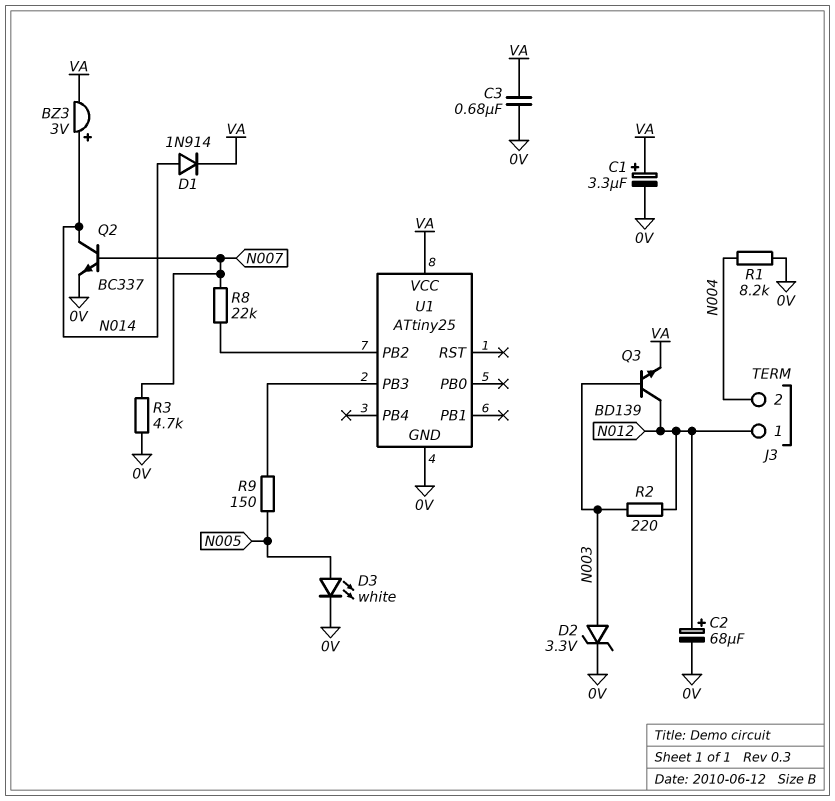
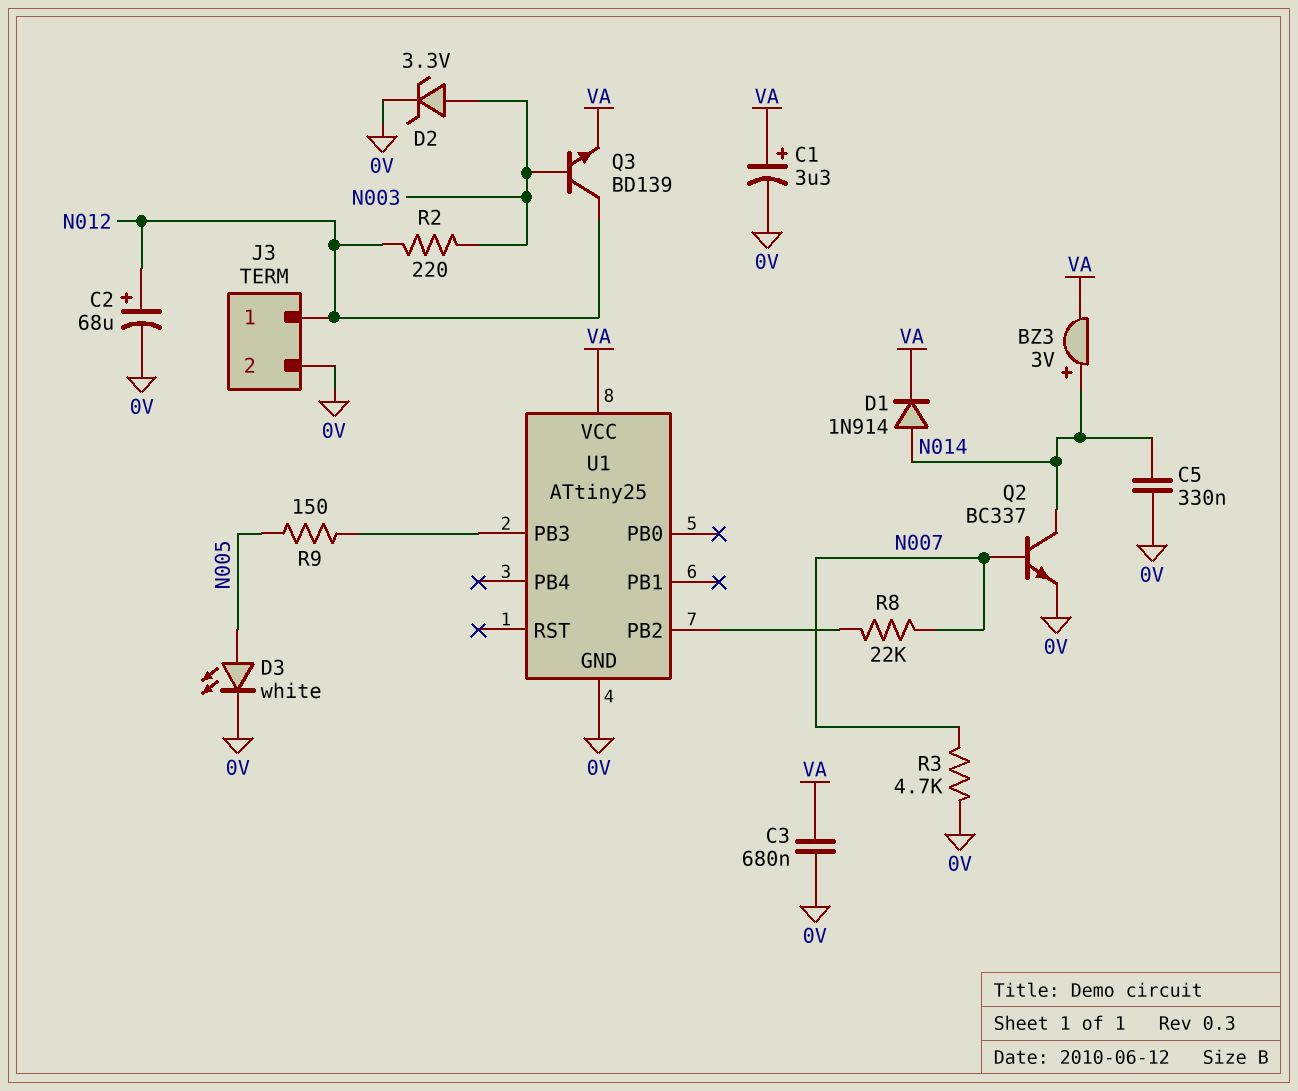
C5: none -> 330nF (0V, N014)
J3 pin 2: N004 -> 0V
R1: 8.2k (0V, N004) -> none

